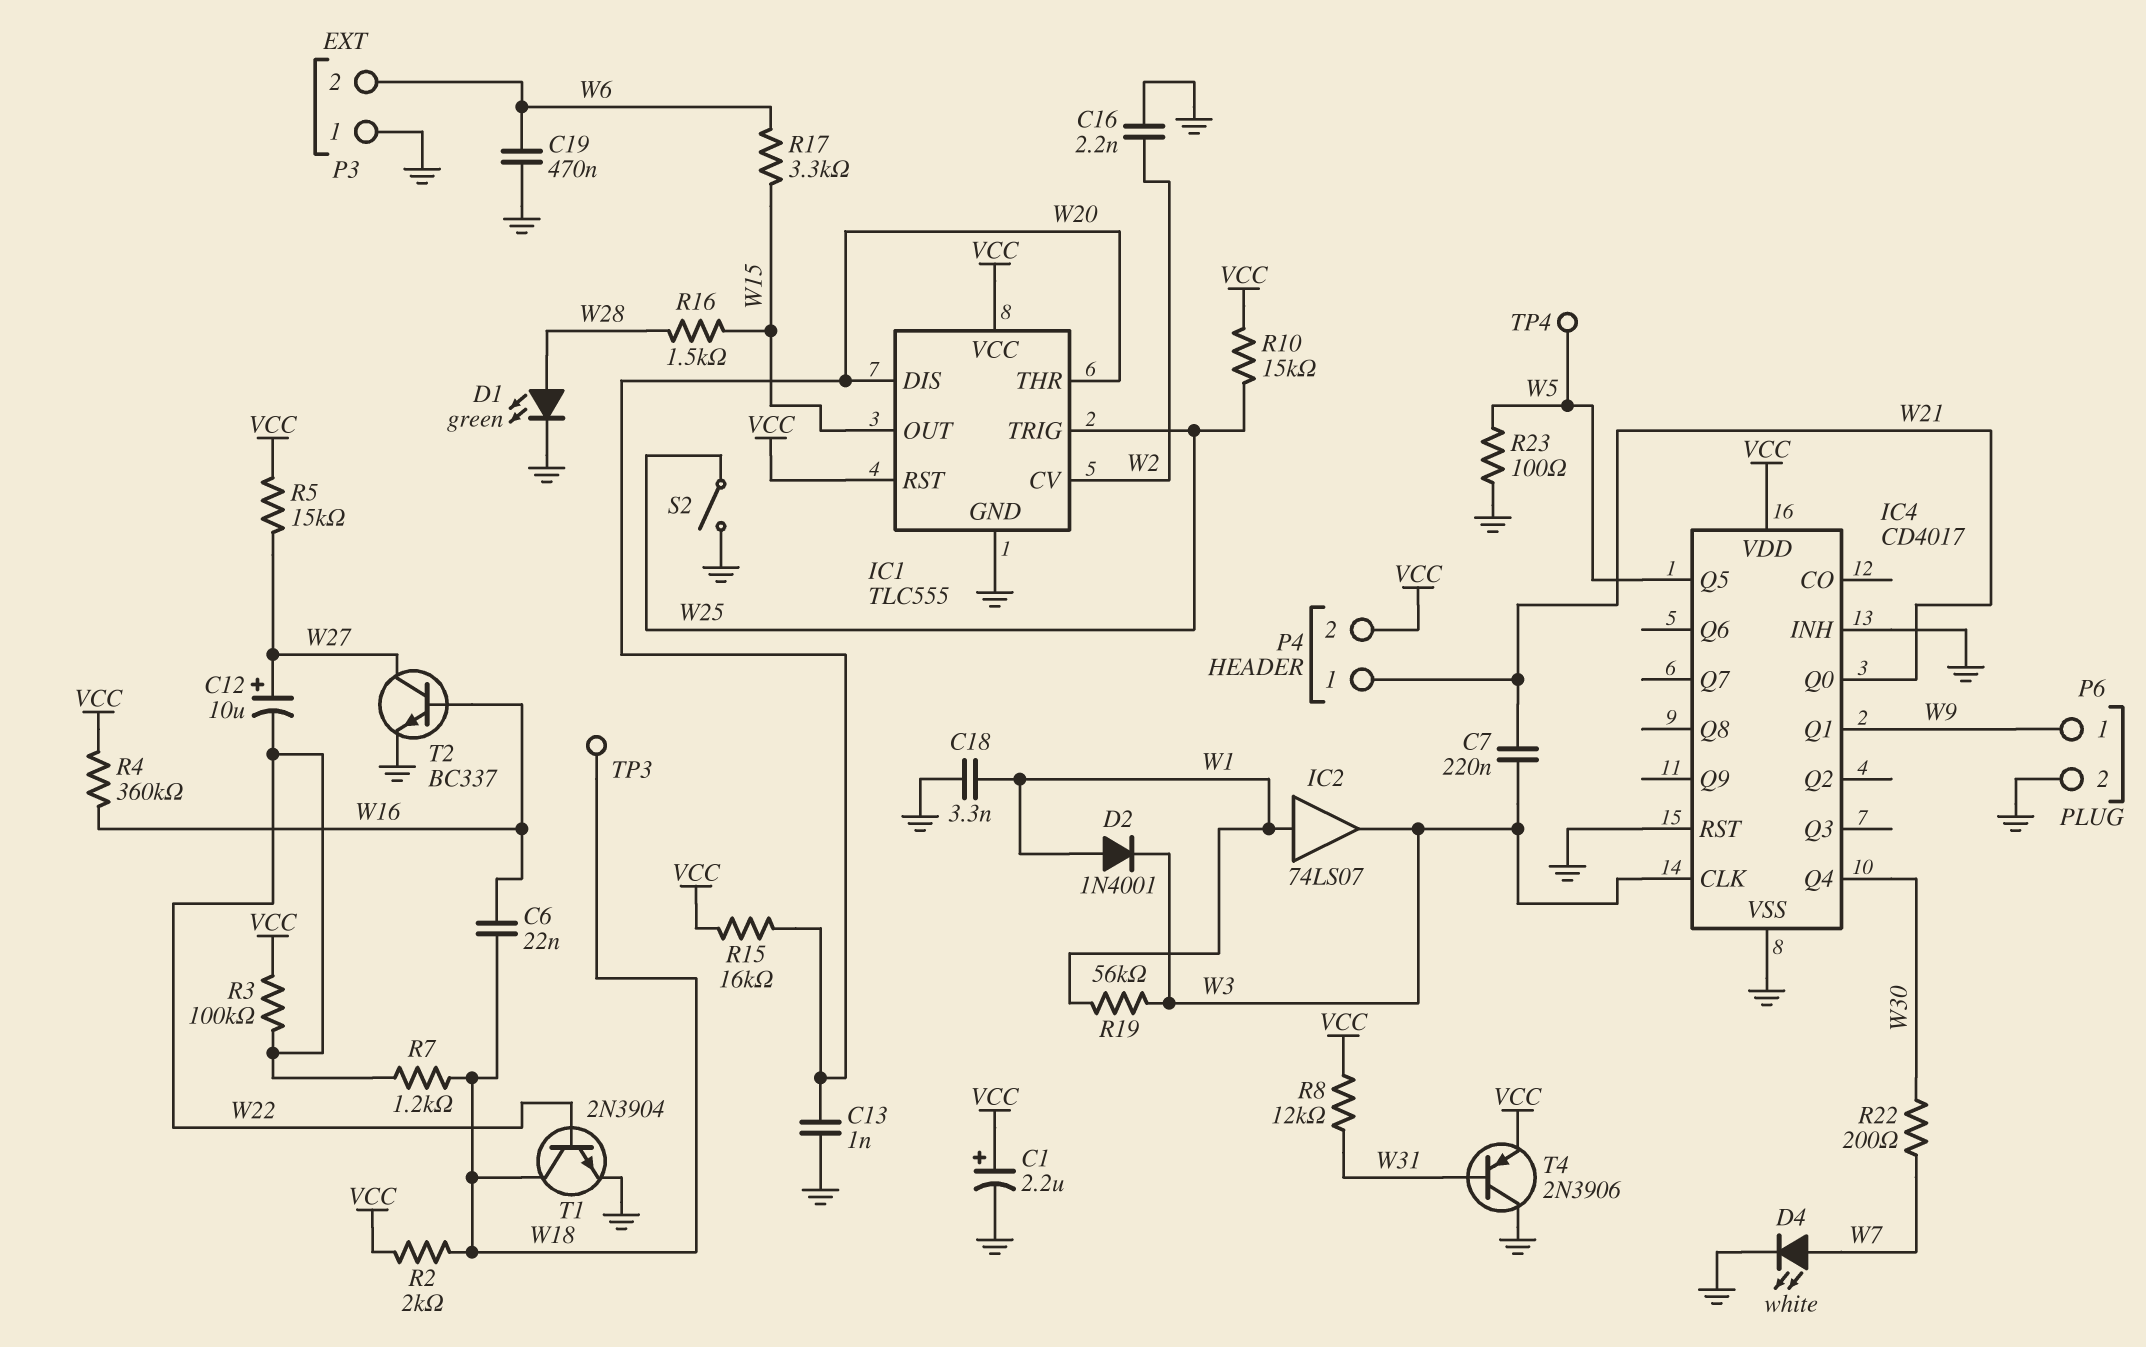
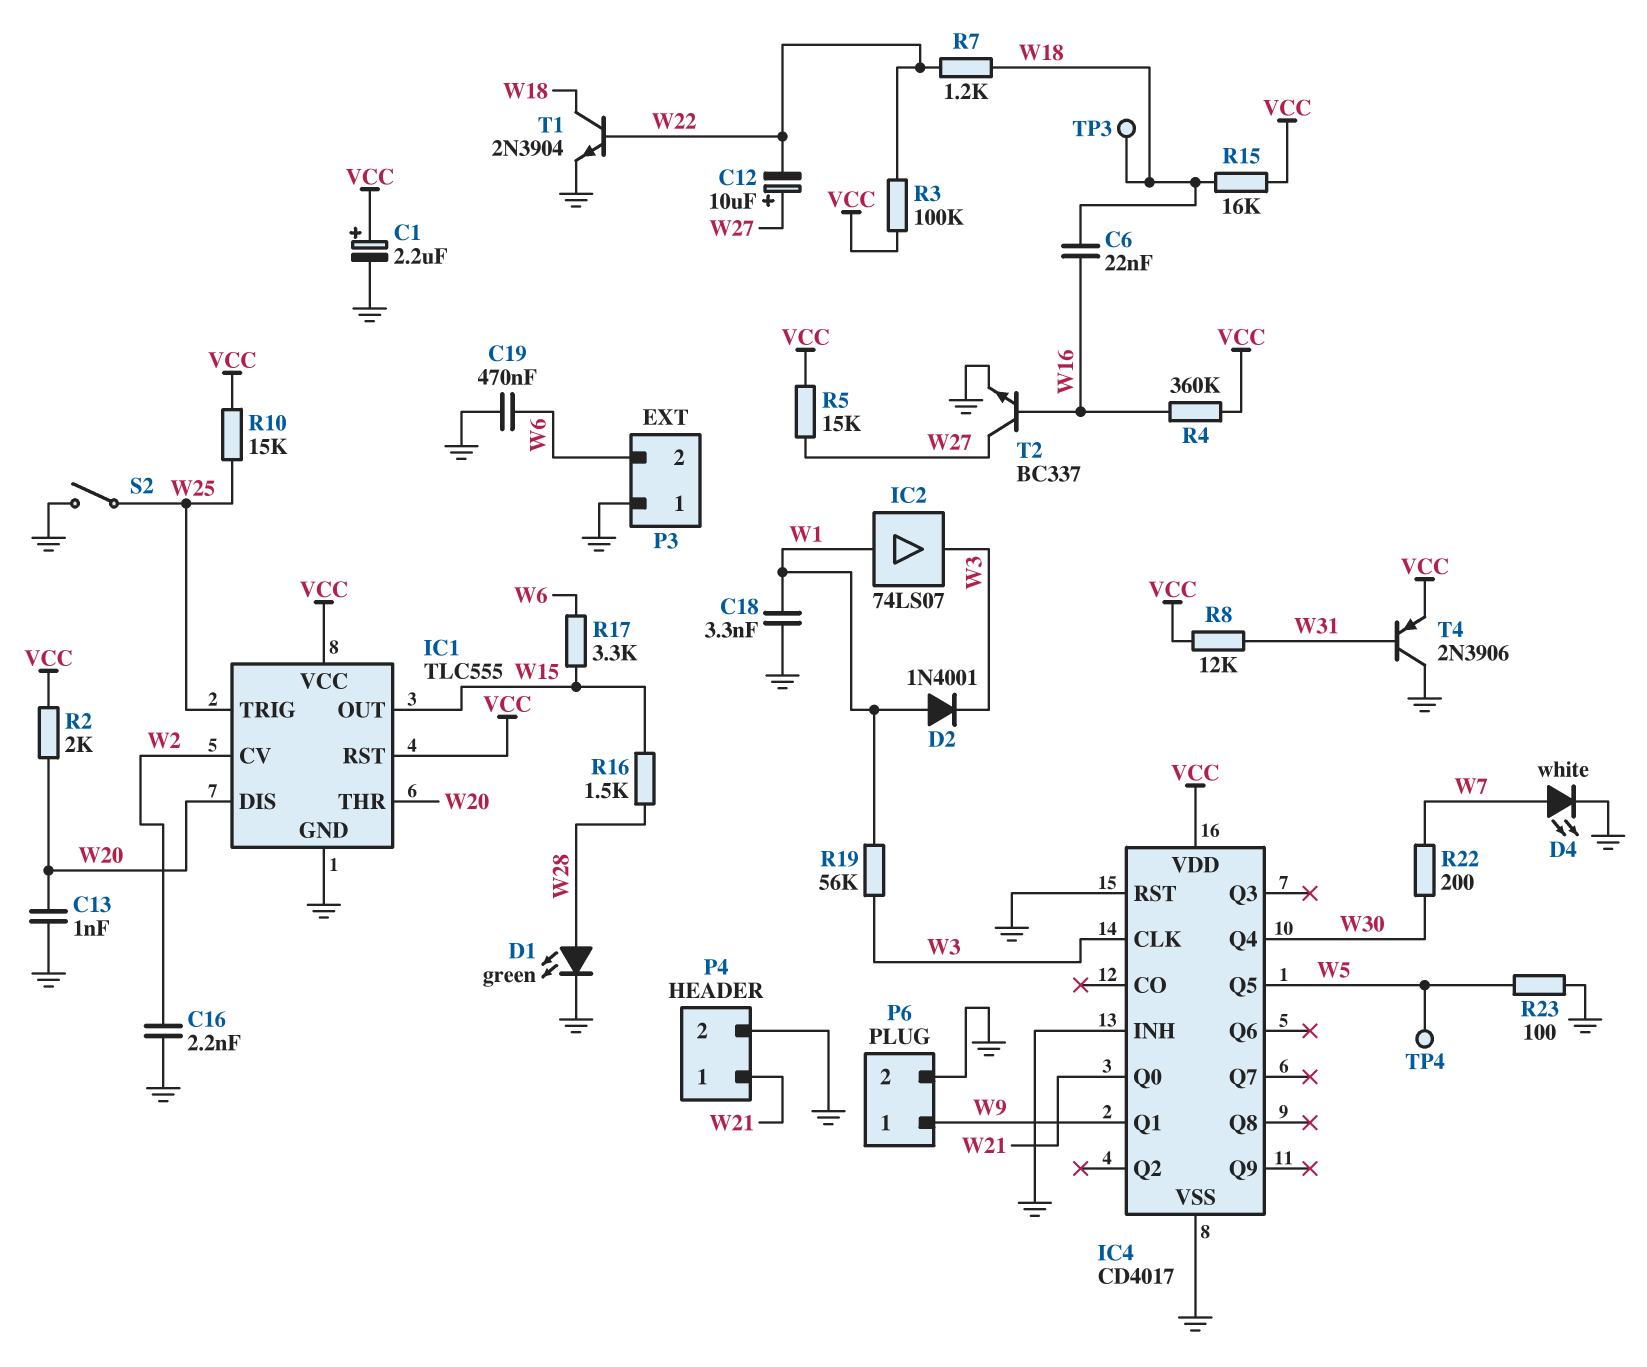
C7: 220nF (W3, W21) -> none
P4 pin 2: VCC -> GND
R2: 2k (VCC, W18) -> 2k (VCC, W20)
R15: 16k (VCC, W20) -> 16k (VCC, W18)

